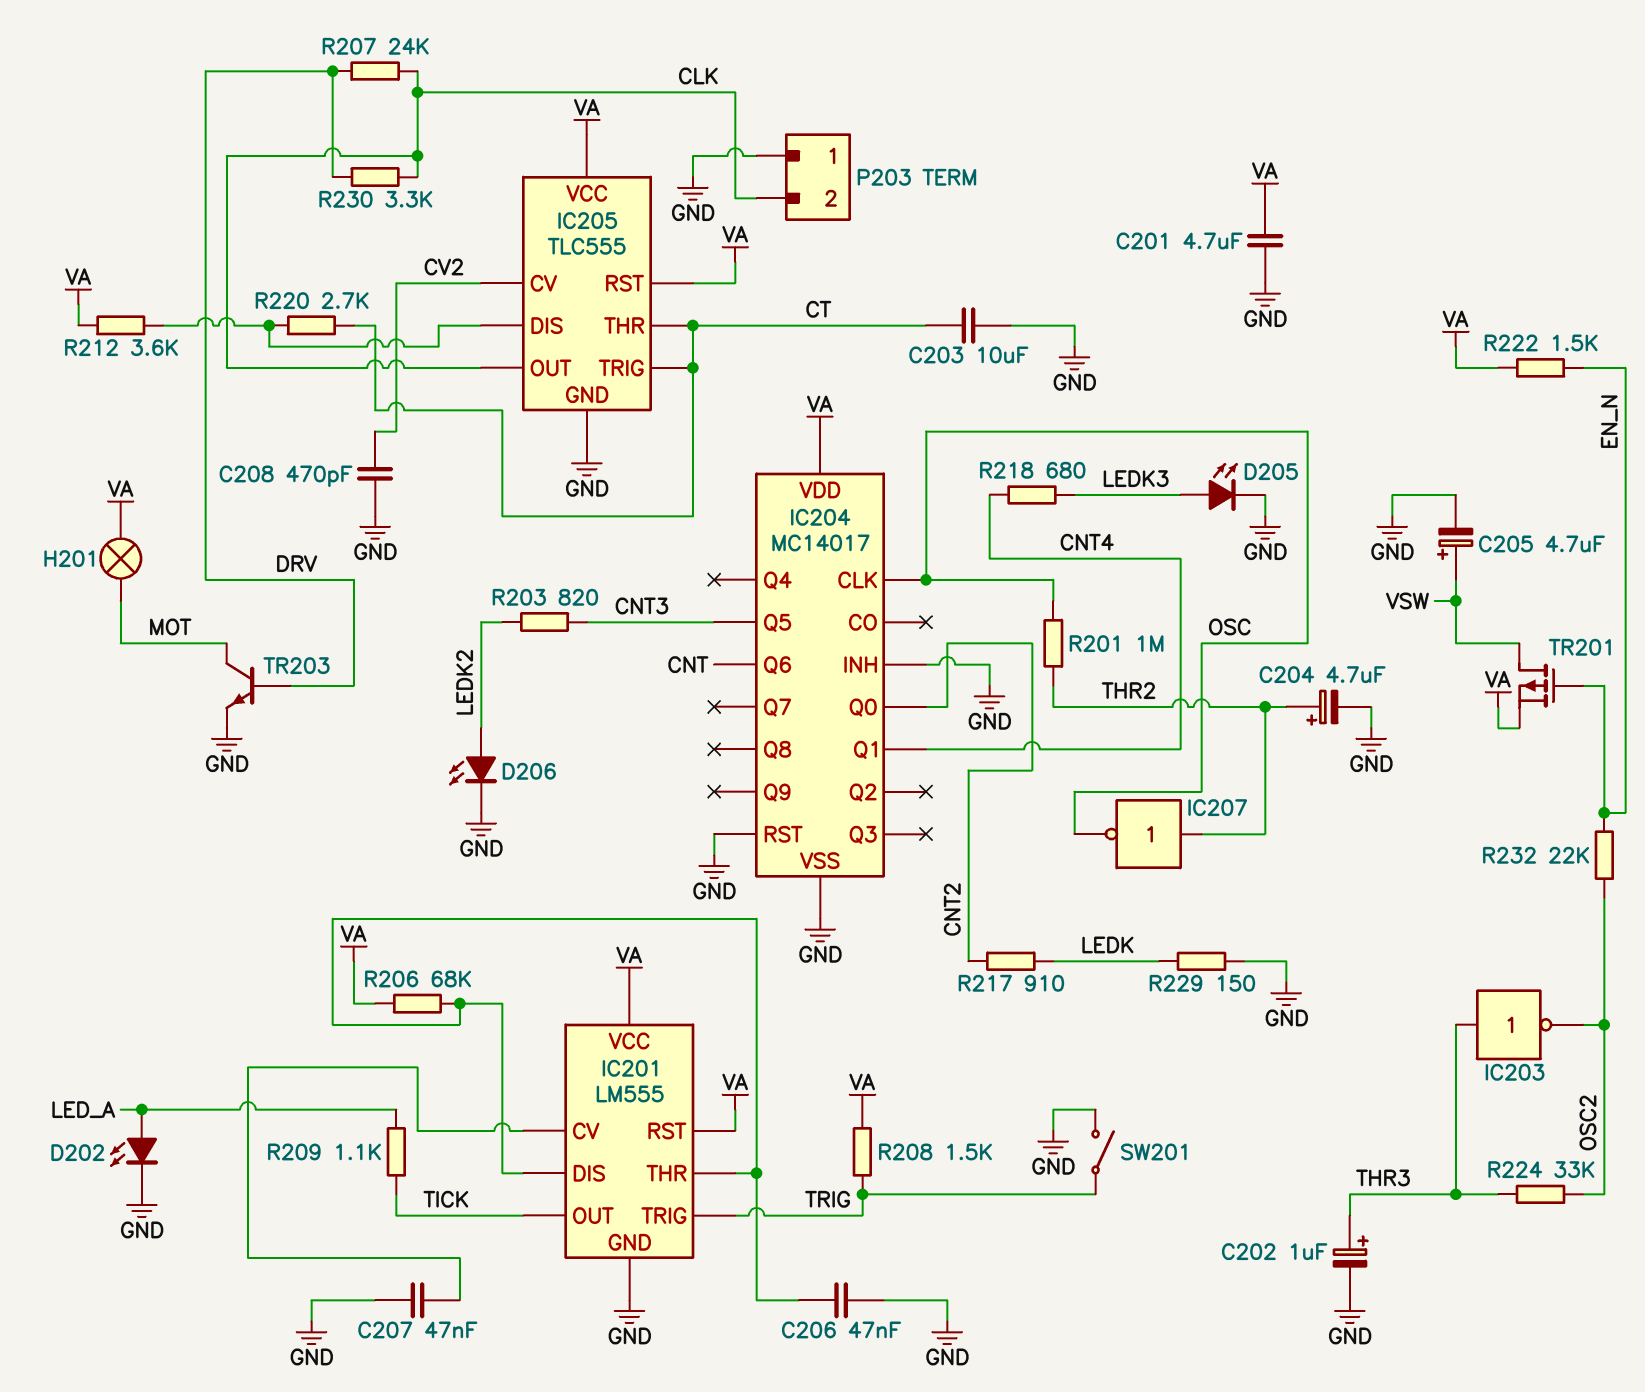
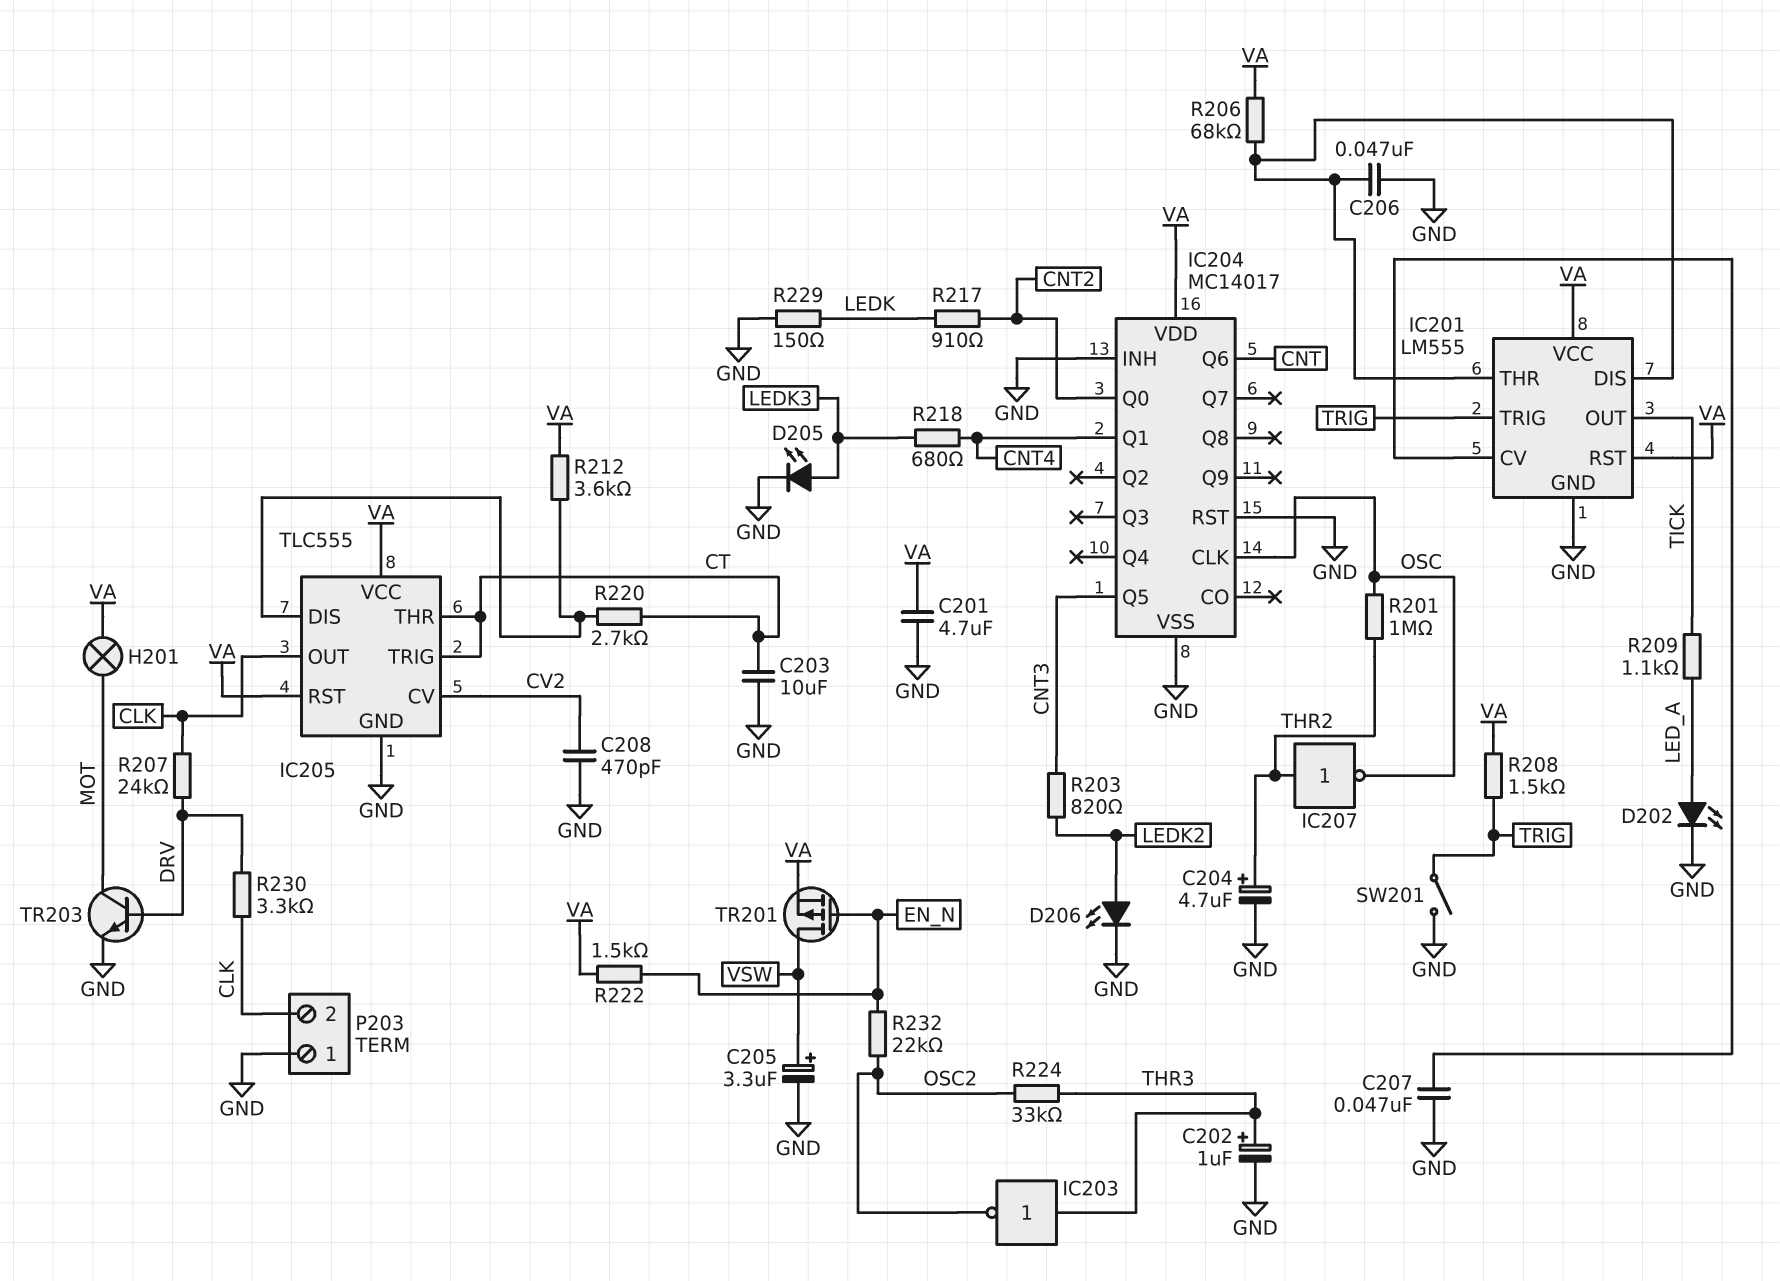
C205: 4.7uF (plus VSW, minus GND) -> 3.3uF (plus VSW, minus GND)

